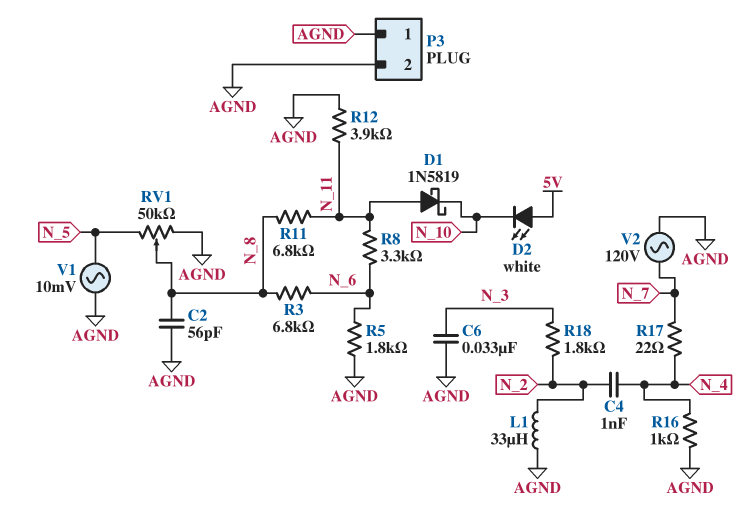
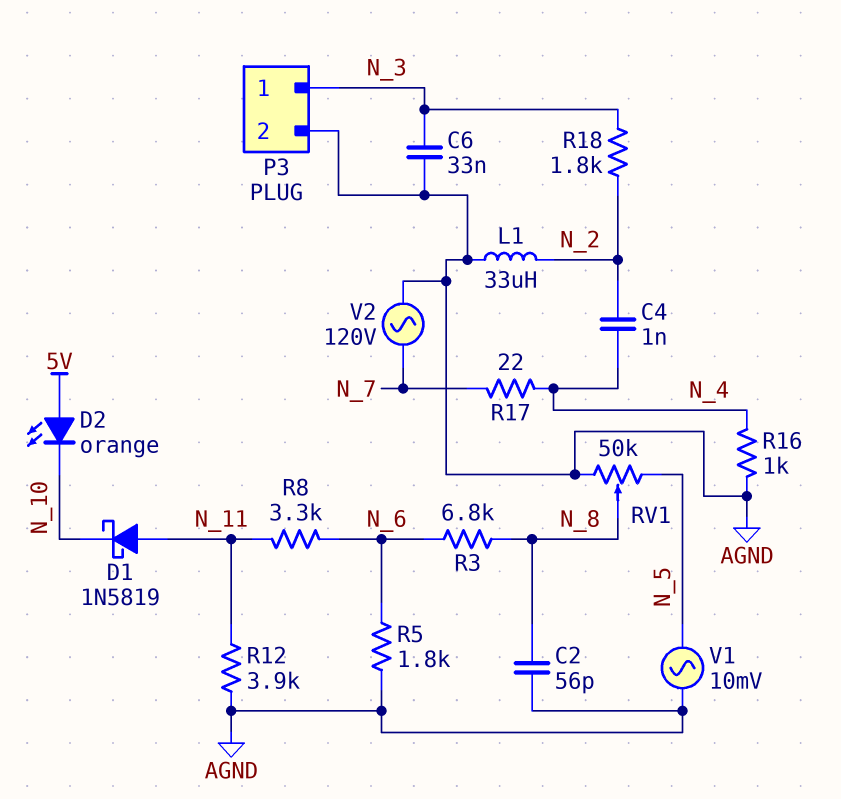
D2: LED white (A 5V, K N_10) -> LED orange (A 5V, K N_10)
P3 pin 1: AGND -> N_3
R11: 6.8k (N_8, N_11) -> none

